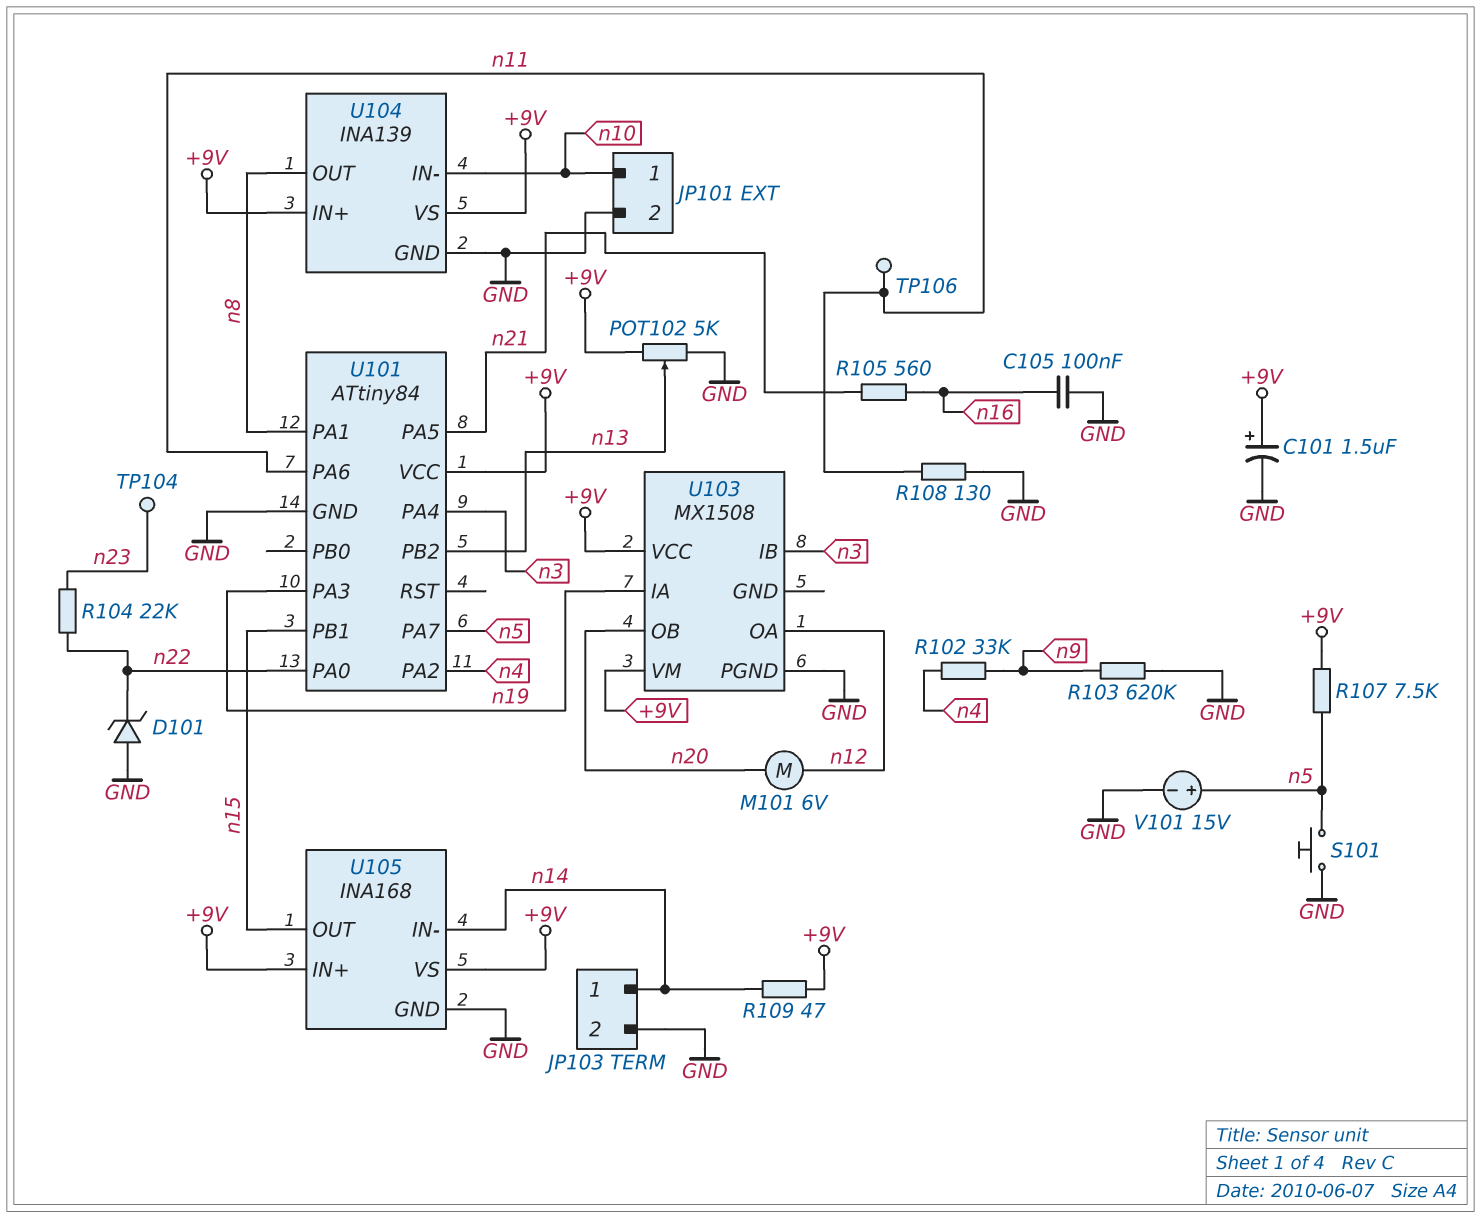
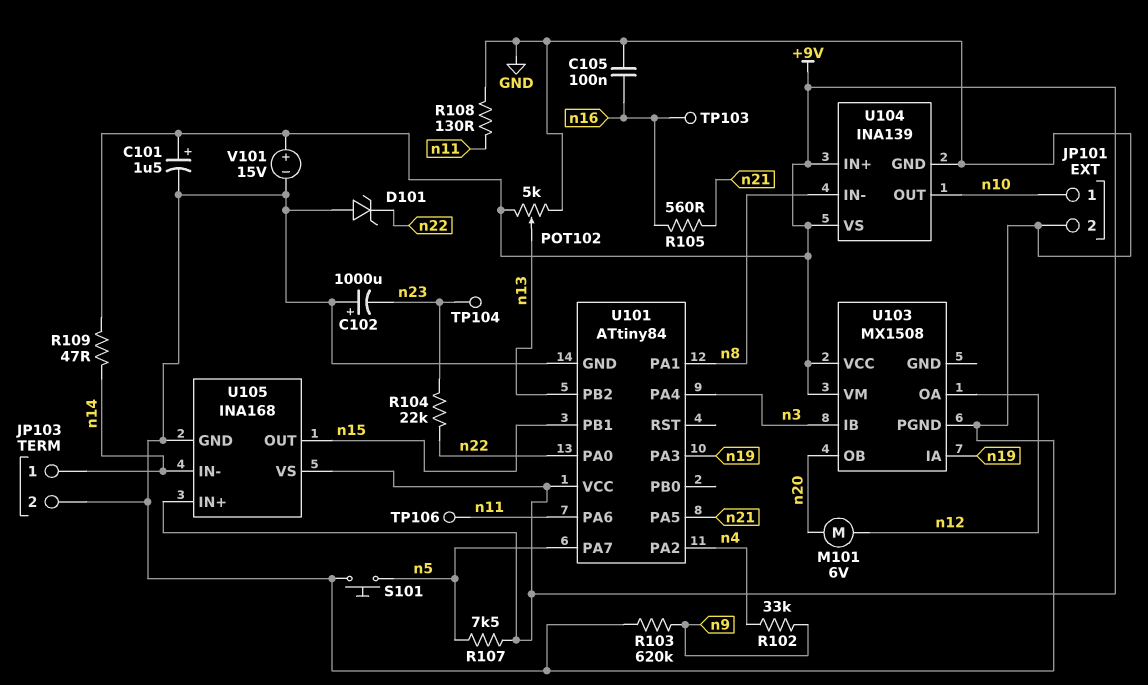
C102: none -> 1000uF (plus GND, minus n23)
TP103: none -> test point (n16)
U104 pin IN-: n10 -> n8
U104 pin OUT: n8 -> n10
V101: 15V (plus n5, minus GND) -> 15V (plus +9V, minus GND)

